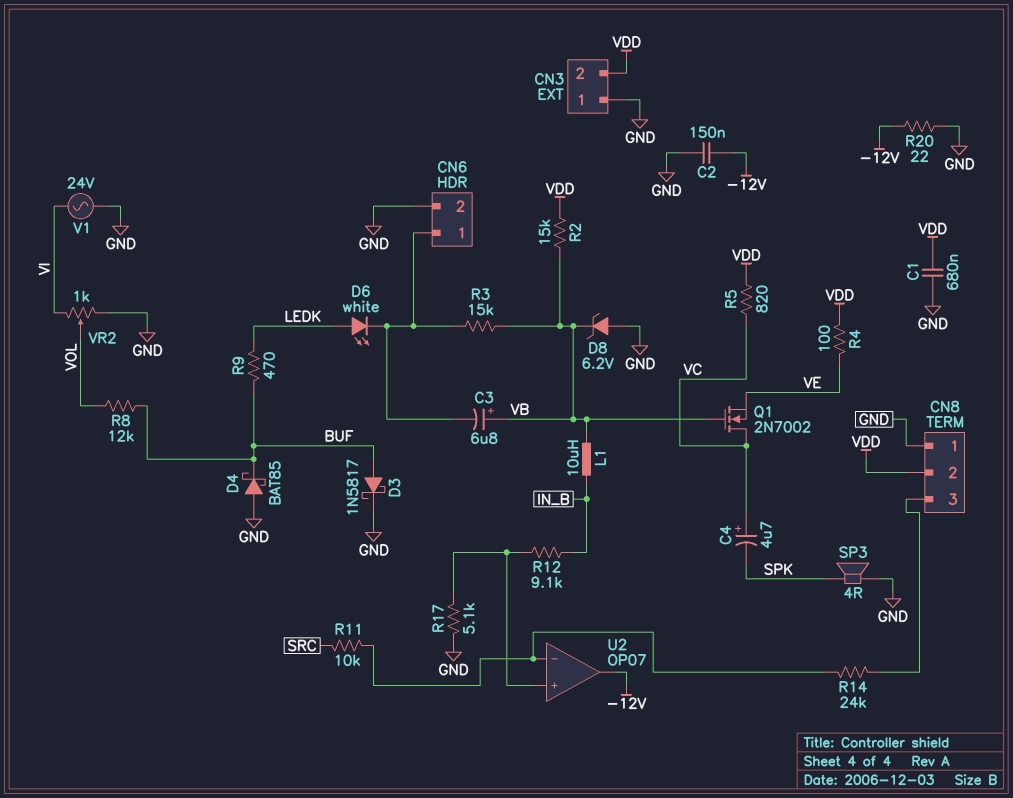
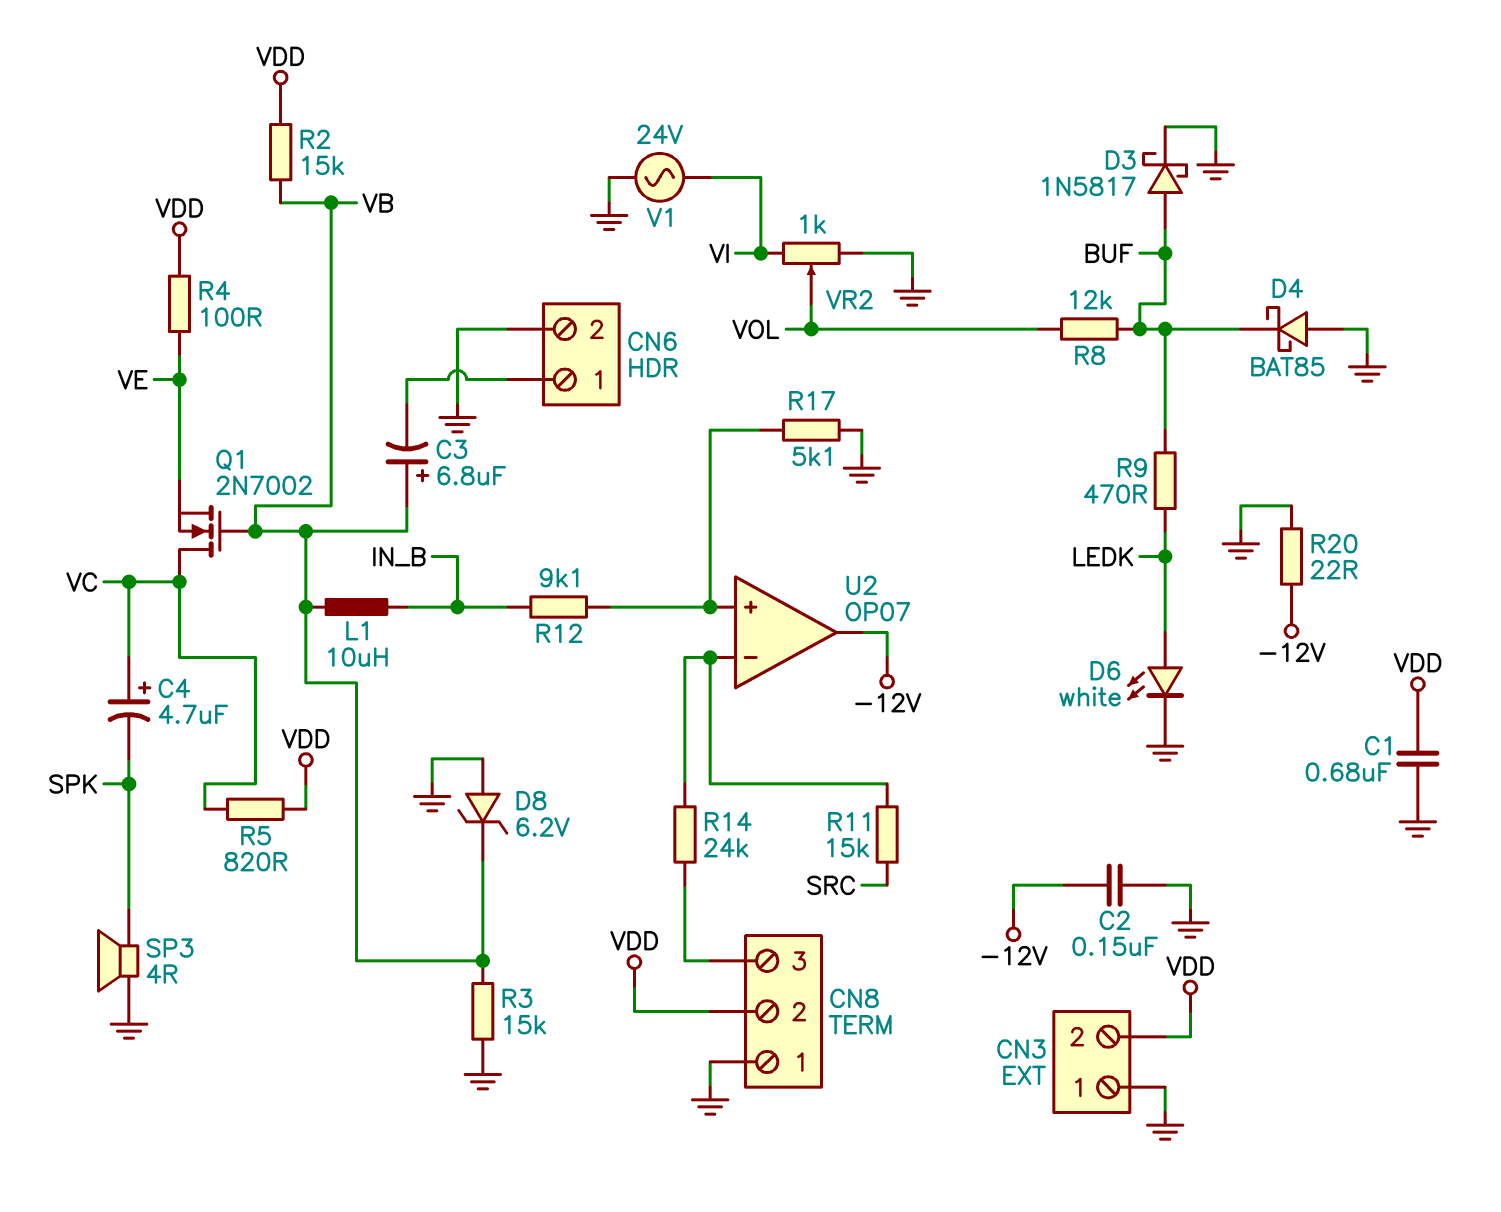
D6: LED white (A LEDK, K CN6/1) -> LED white (A LEDK, K GND)
R3: 15k (CN6/1, VB) -> 15k (GND, VB)
R11: 10k (SRC, U2/in-) -> 15k (SRC, U2/in-)

